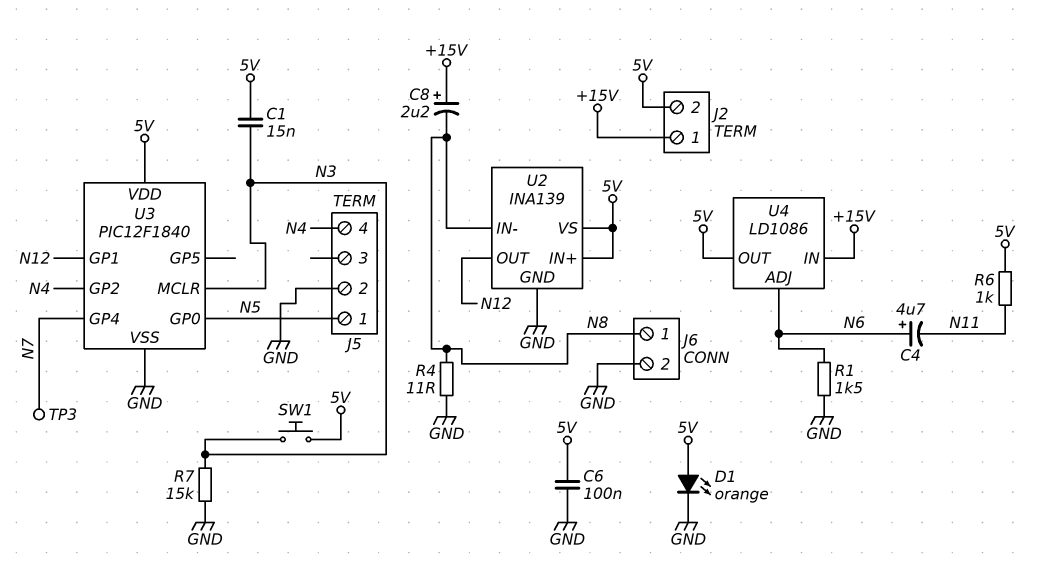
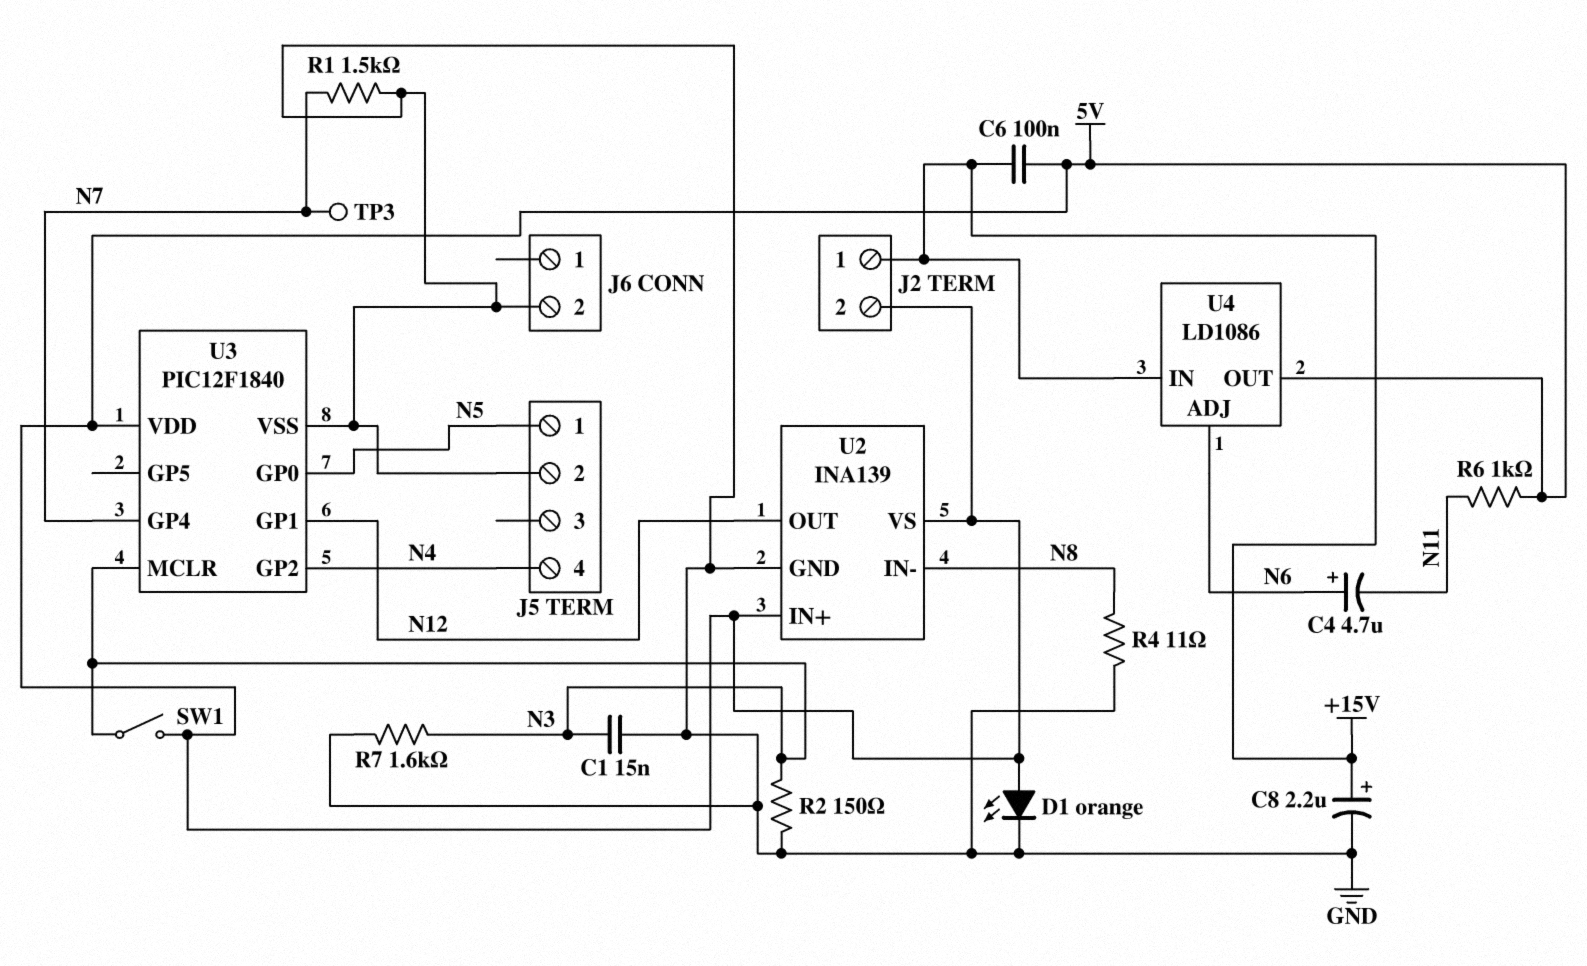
C1: 15nF (5V, N3) -> 15nF (GND, N3)
C6: 100nF (5V, GND) -> 100nF (+15V, 5V)
C8: 2.2uF (plus +15V, minus N8) -> 2.2uF (plus +15V, minus GND)
J6 pin 1: N8 -> none
R1: 1.5k (GND, N6) -> 1.5k (GND, N7)
R2: none -> 150 (GND, N3)
R7: 15k (GND, N3) -> 1.6k (GND, N3)
SW1: button (5V, N3) -> switch (5V, N3)

